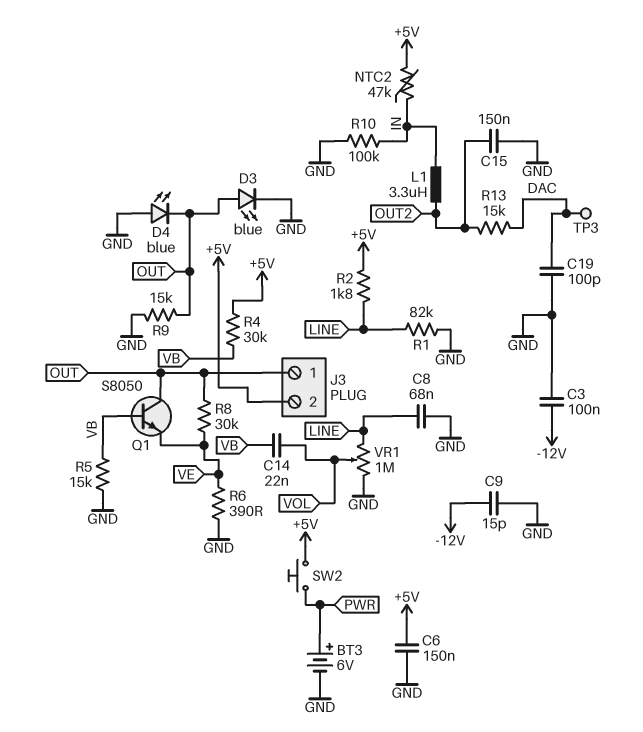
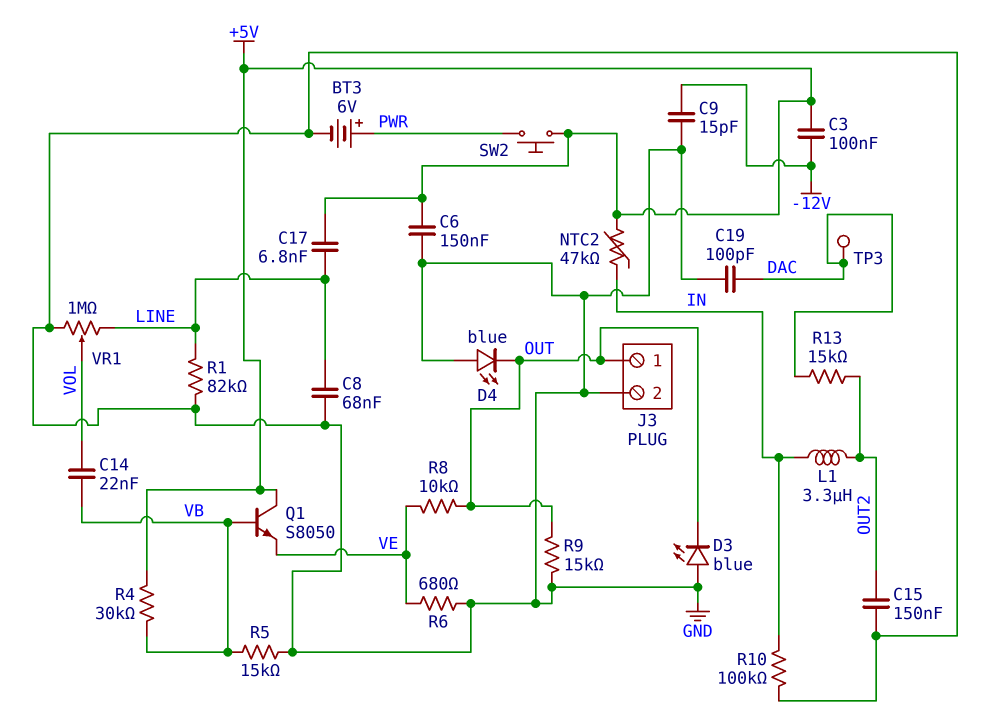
C3: 100nF (-12V, GND) -> 100nF (+5V, -12V)
C17: none -> 6.8nF (+5V, LINE)
D3: LED blue (A OUT, K GND) -> LED blue (A GND, K OUT)
J3 pin 2: +5V -> GND
Q1: NPN S8050 (B VB, C OUT, E VE) -> NPN S8050 (B VB, C +5V, E VE)
R2: 1.8k (+5V, LINE) -> none
R6: 390 (GND, VE) -> 680 (GND, VE)
R8: 30k (OUT, VE) -> 10k (OUT, VE)

